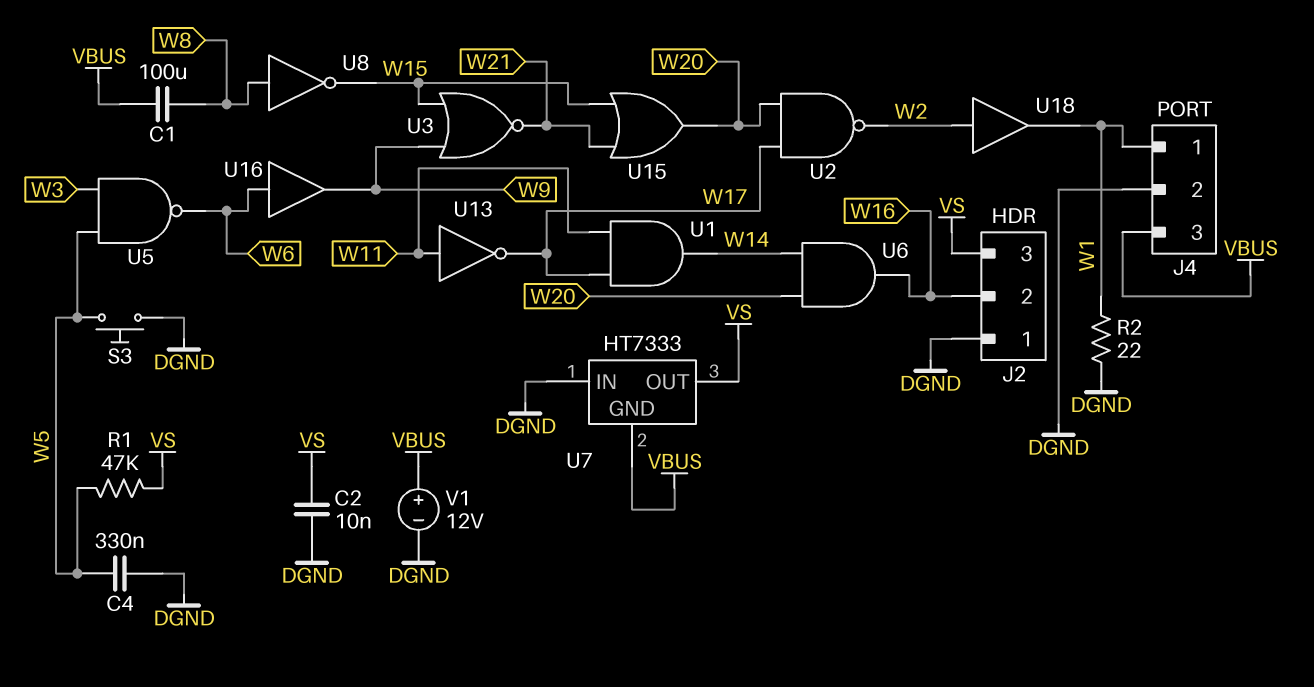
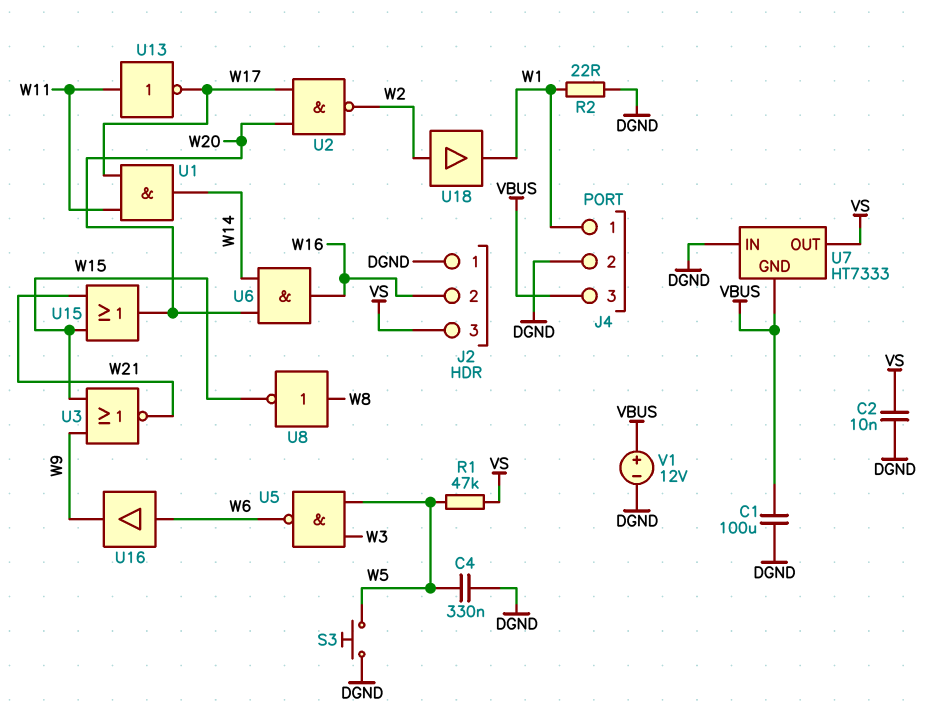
C1: 100uF (VBUS, W8) -> 100uF (DGND, VBUS)

